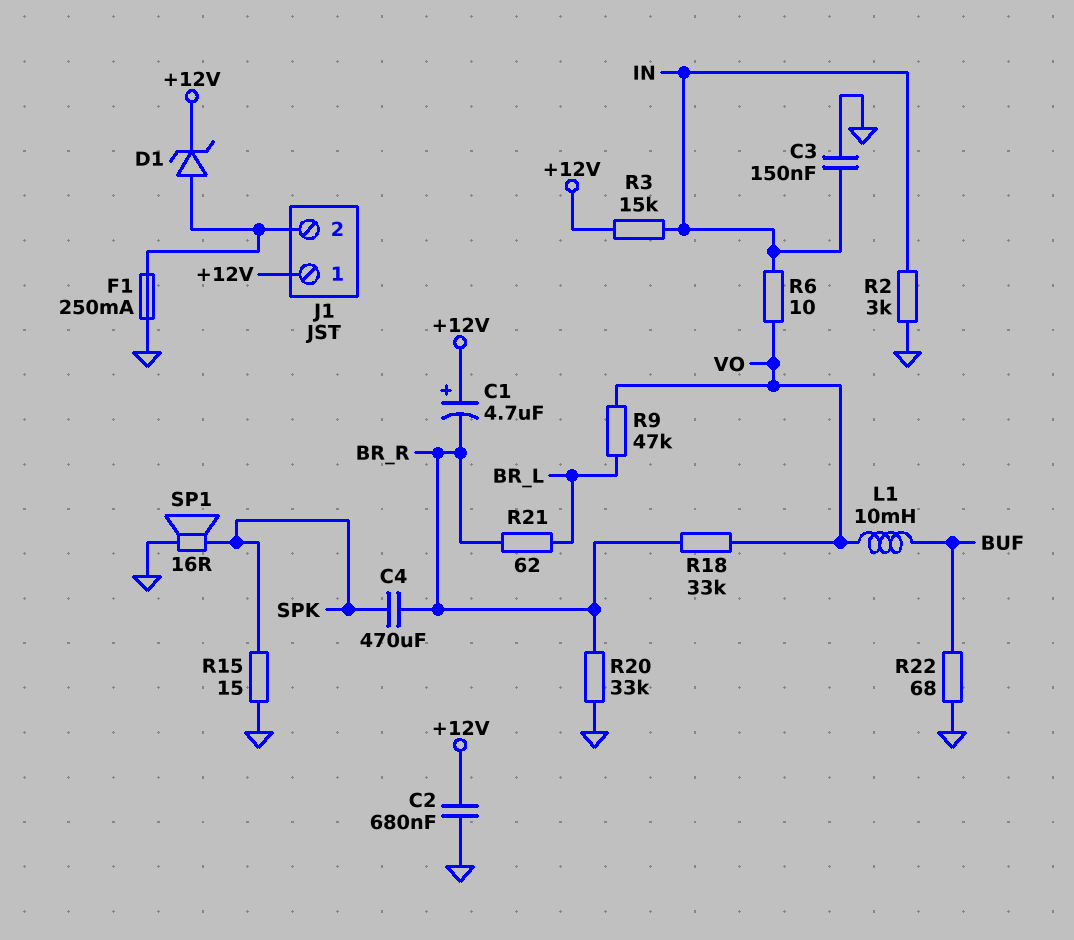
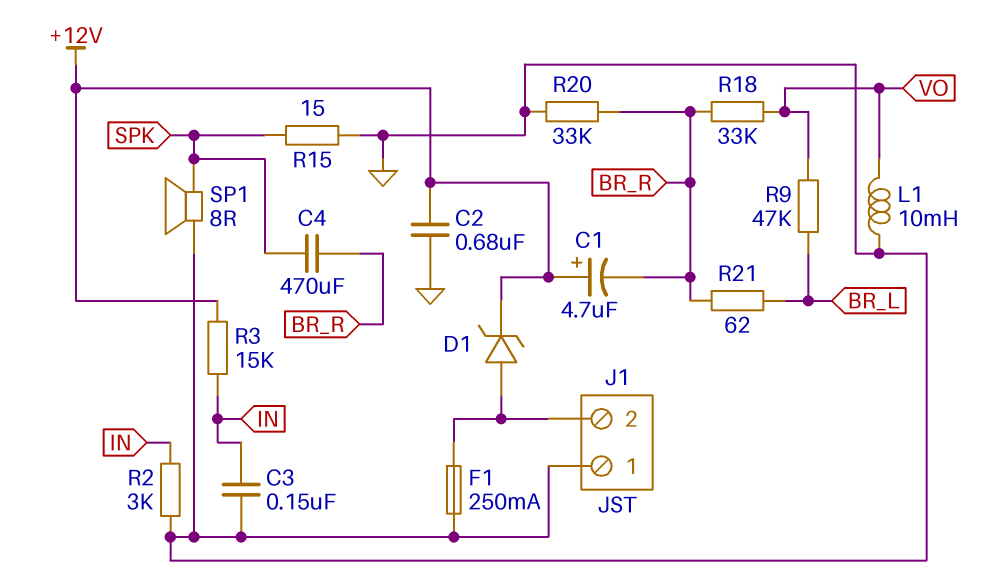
J1 pin 1: +12V -> GND
L1: 10mH (BUF, VO) -> 10mH (GND, VO)
R6: 10 (IN, VO) -> none
R22: 68 (BUF, GND) -> none
SP1: speaker 16R (GND, SPK) -> speaker 8R (GND, SPK)

